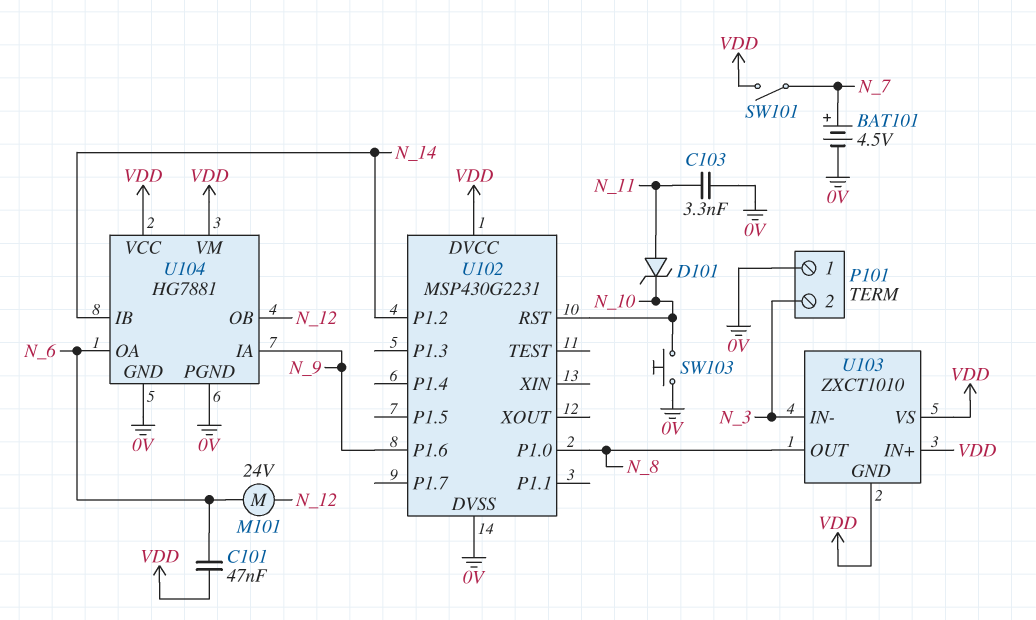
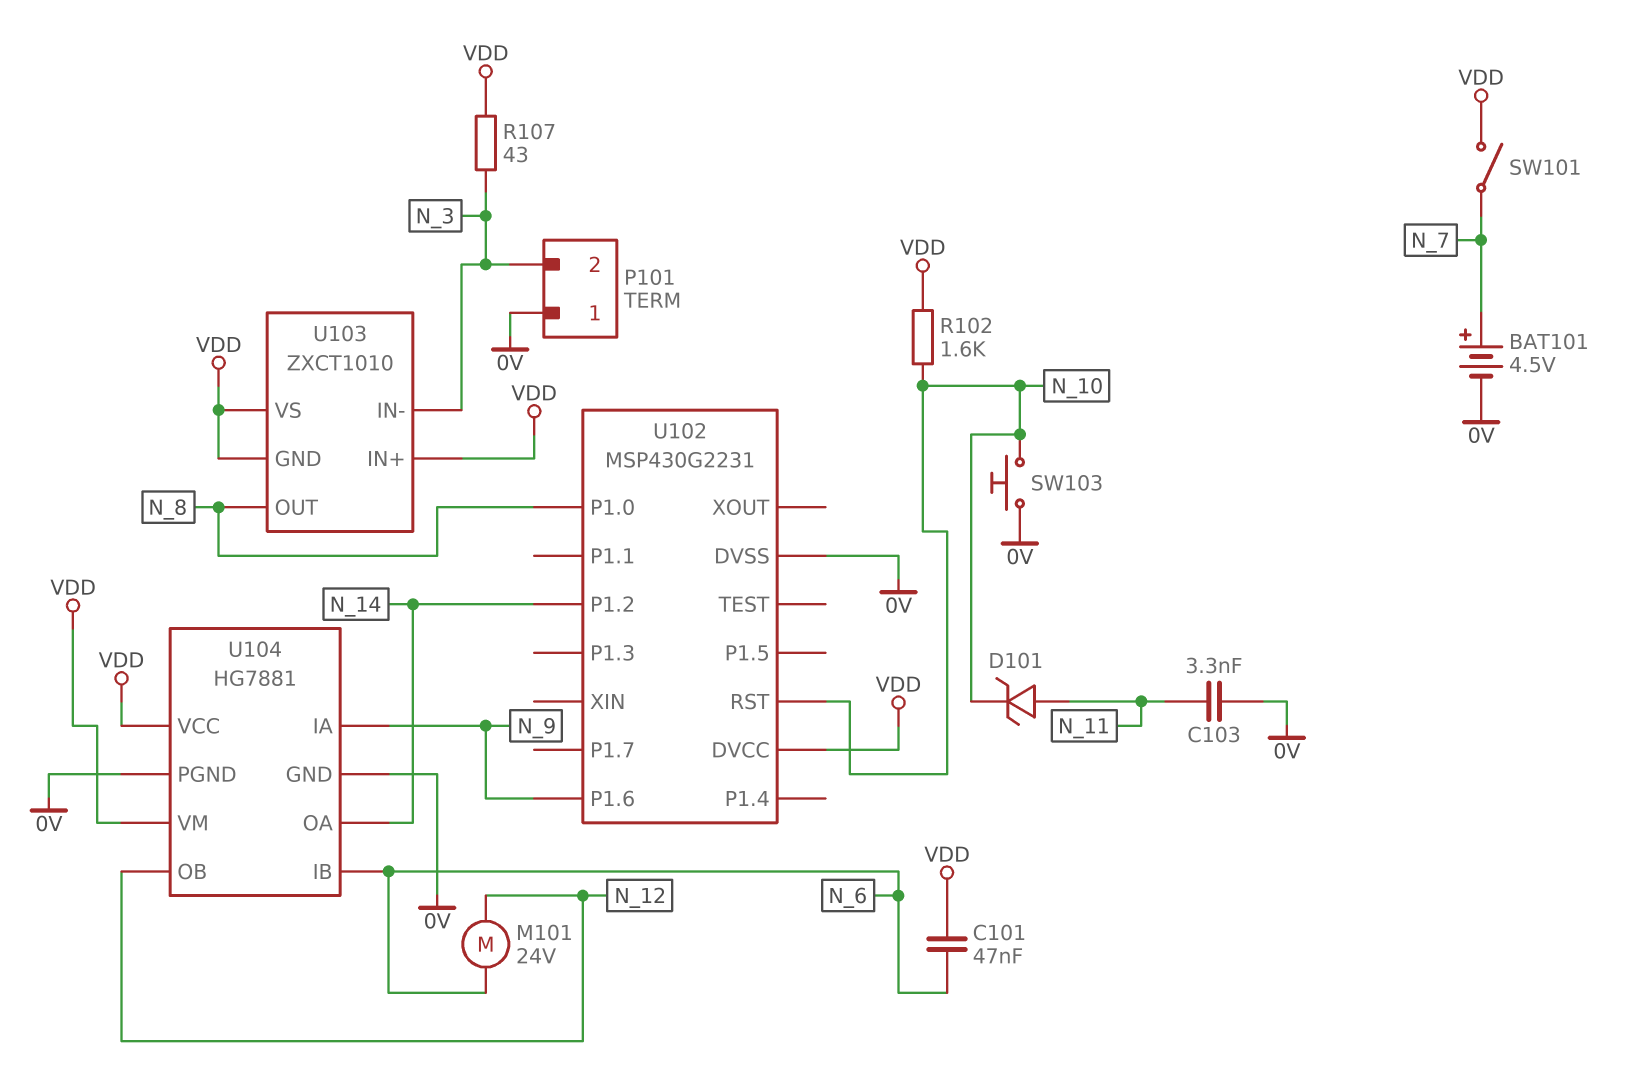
R102: none -> 1.6k (N_10, VDD)
R107: none -> 43 (N_3, VDD)
U104 pin IB: N_14 -> N_6
U104 pin OA: N_6 -> N_14

